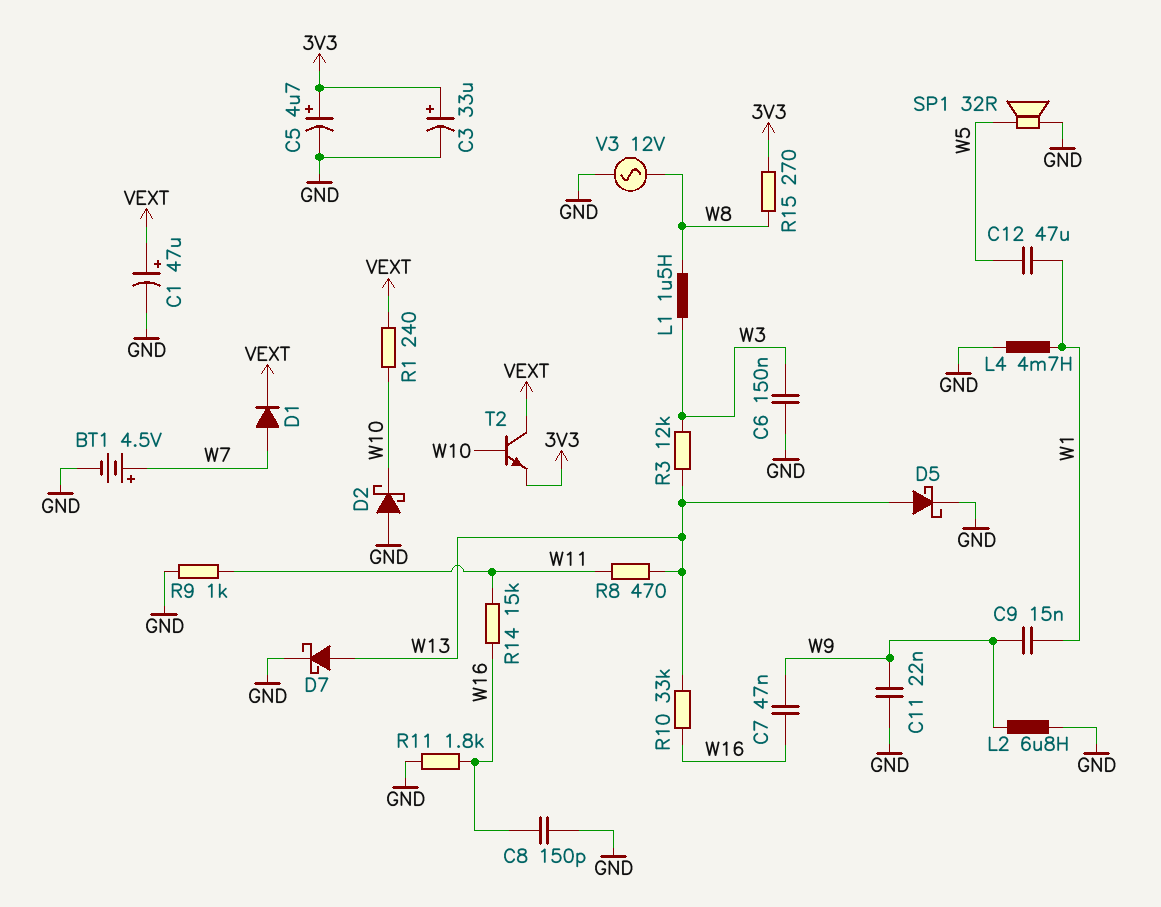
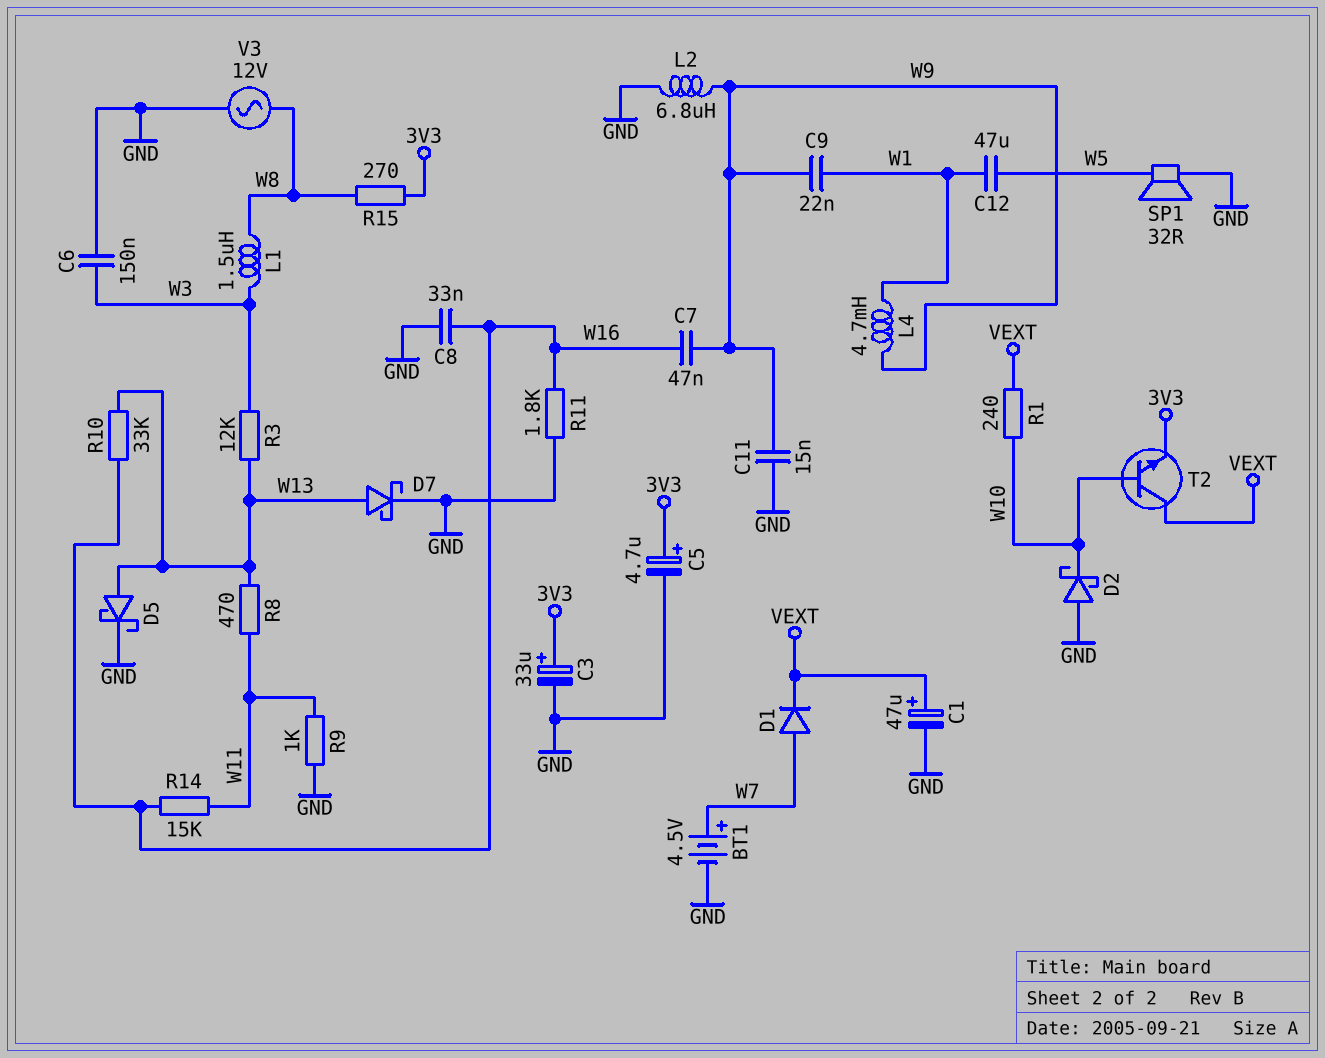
C8: 150pF (GND, W16) -> 33nF (GND, W16)
C9: 15nF (W1, W9) -> 22nF (W1, W9)
C11: 22nF (GND, W9) -> 15nF (GND, W9)
L4: 4.7mH (GND, W1) -> 4.7mH (W1, W9)

